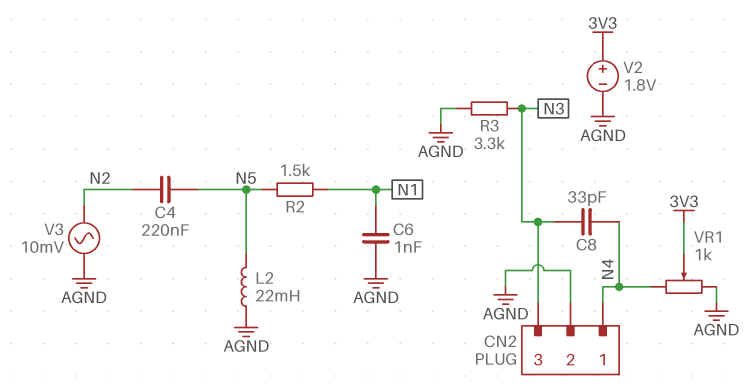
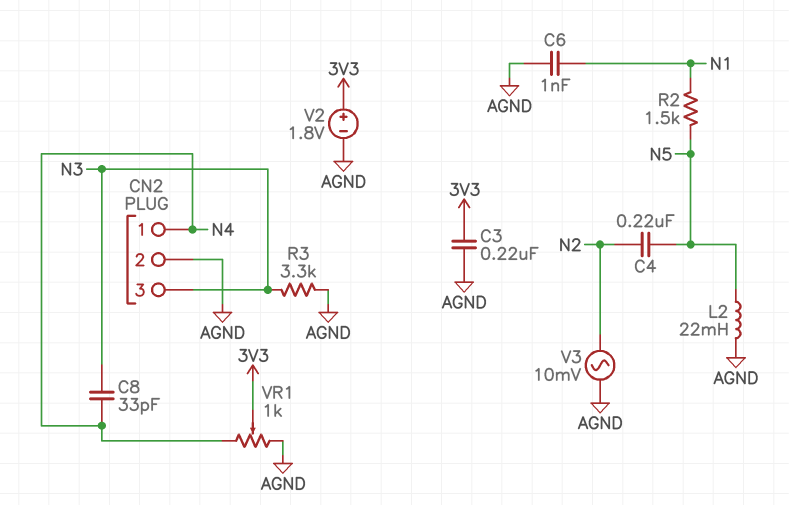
C3: none -> 220nF (3V3, AGND)

